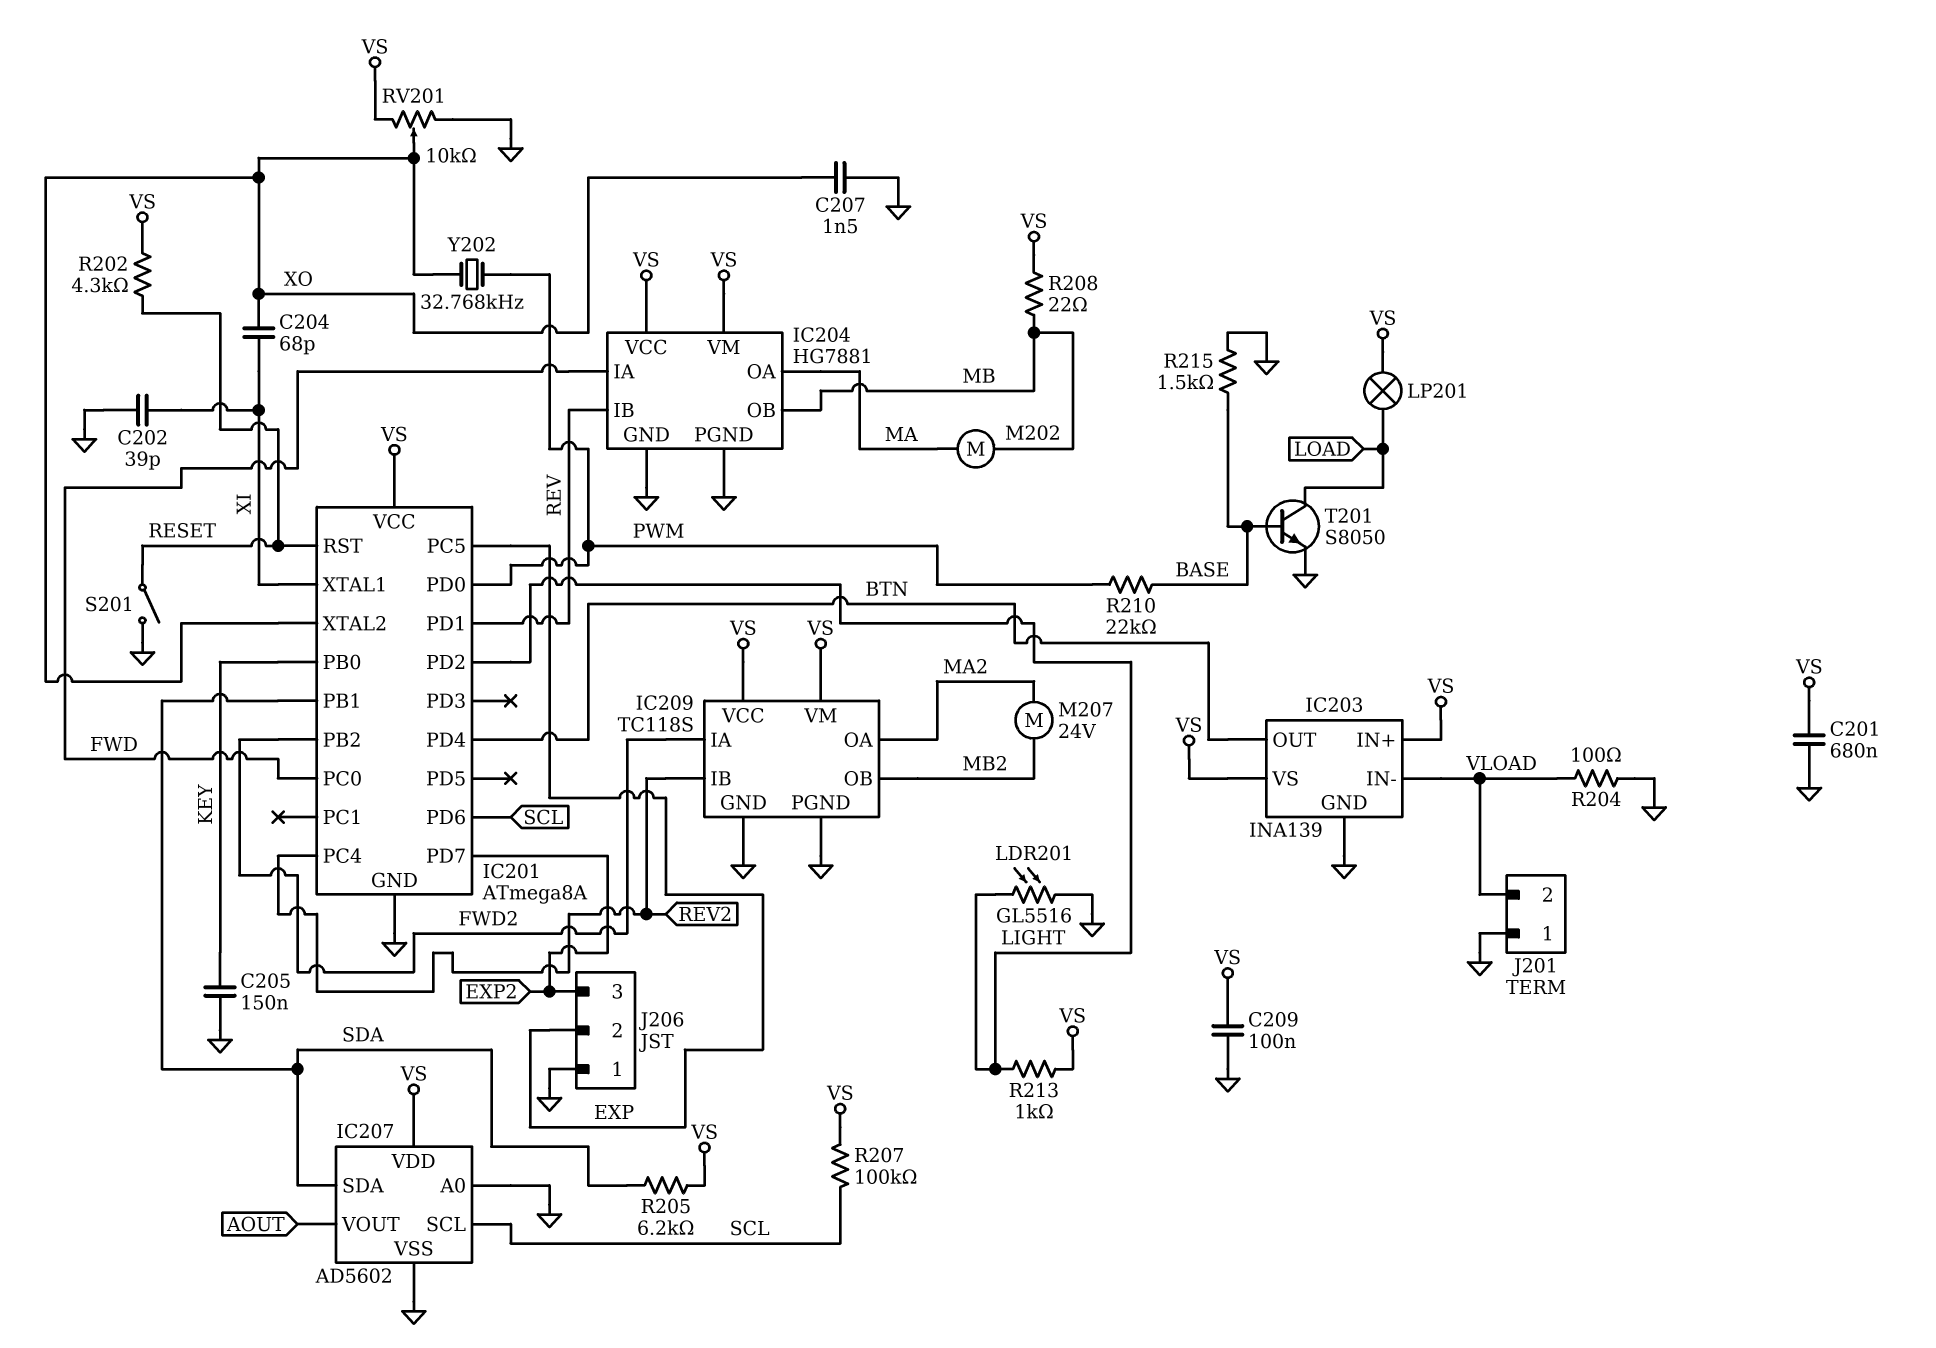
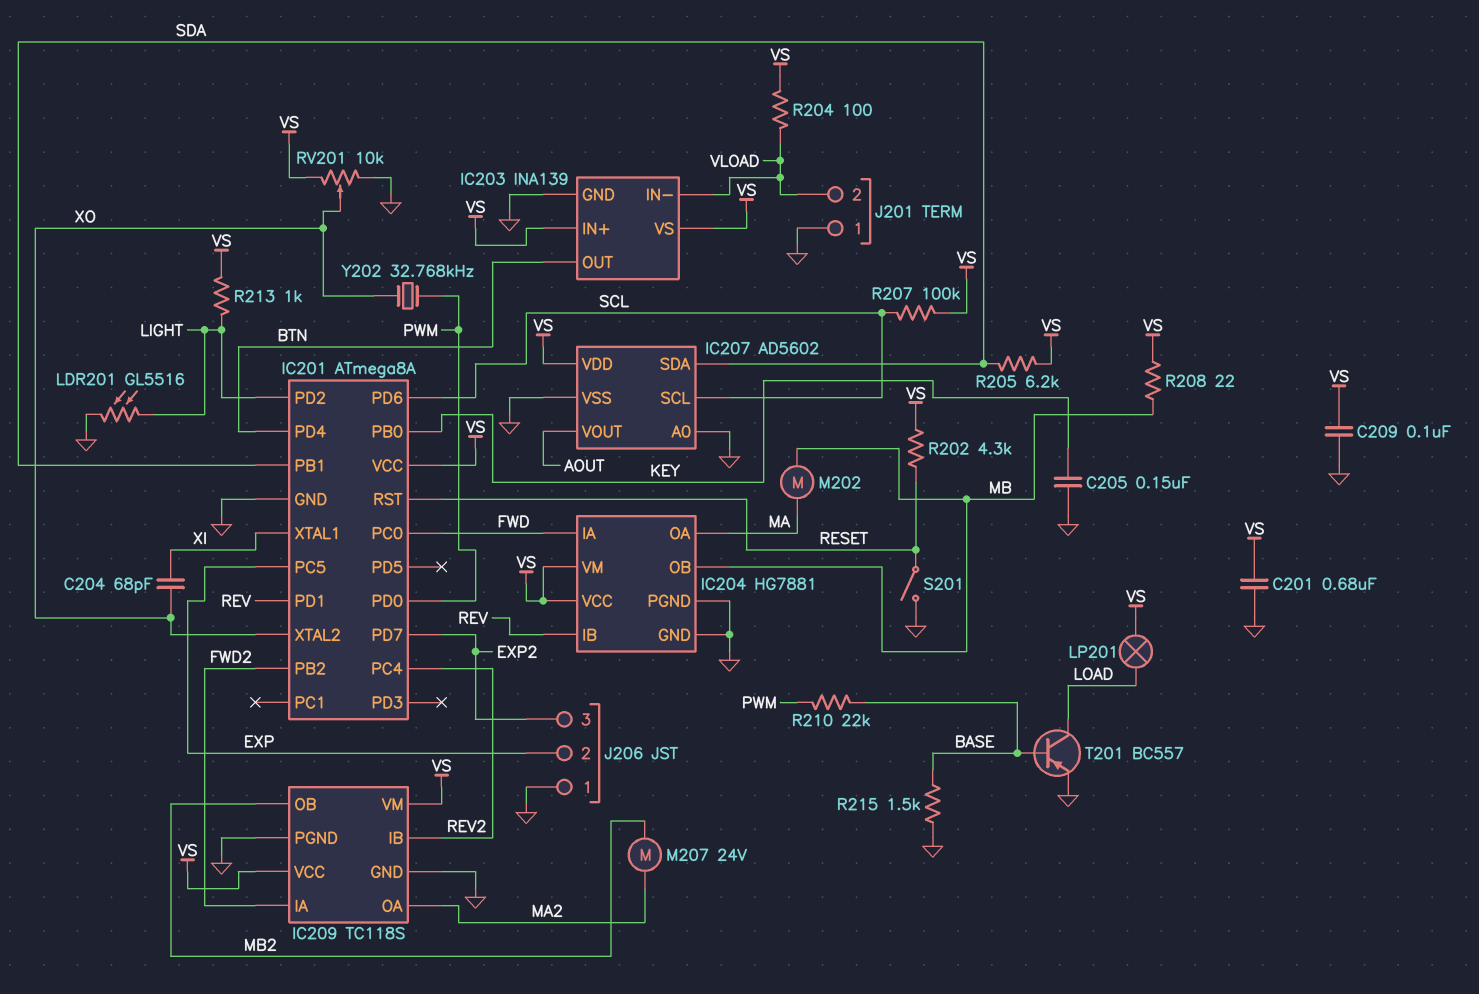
C202: 39pF (GND, XI) -> none
C207: 1.5nF (GND, XO) -> none
R204: 100 (GND, VLOAD) -> 100 (VLOAD, VS)
T201: NPN S8050 (B BASE, C LOAD, E GND) -> PNP BC557 (B BASE, C LOAD, E GND)

